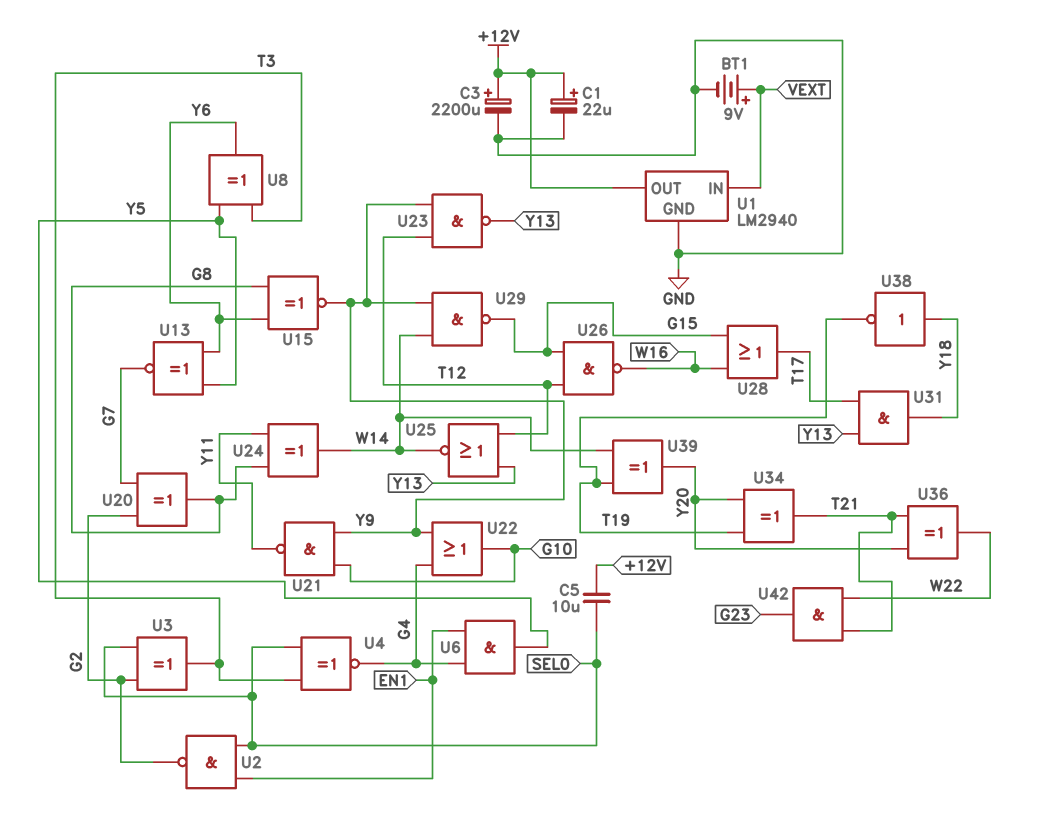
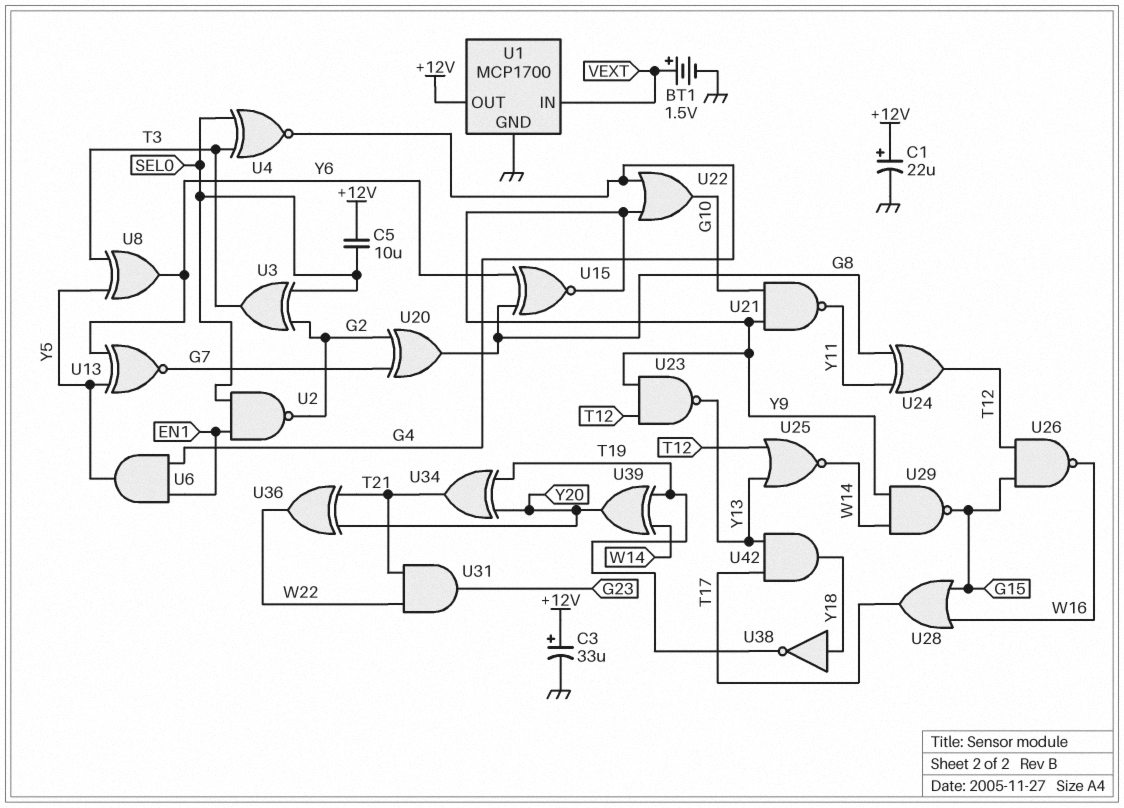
BT1: 9V (plus VEXT, minus GND) -> 1.5V (plus VEXT, minus GND)
C3: 2200uF (plus +12V, minus GND) -> 33uF (plus +12V, minus GND)
U1: LM2940 -> MCP1700
U24: XOR (in G8, in Y11, out W14) -> XOR (in G8, in Y11, out T12)
U31: AND (in T17, in Y13, out Y18) -> AND (in T21, in W22, out G23)
U42: AND (in T21, in W22, out G23) -> AND (in T17, in Y13, out Y18)

